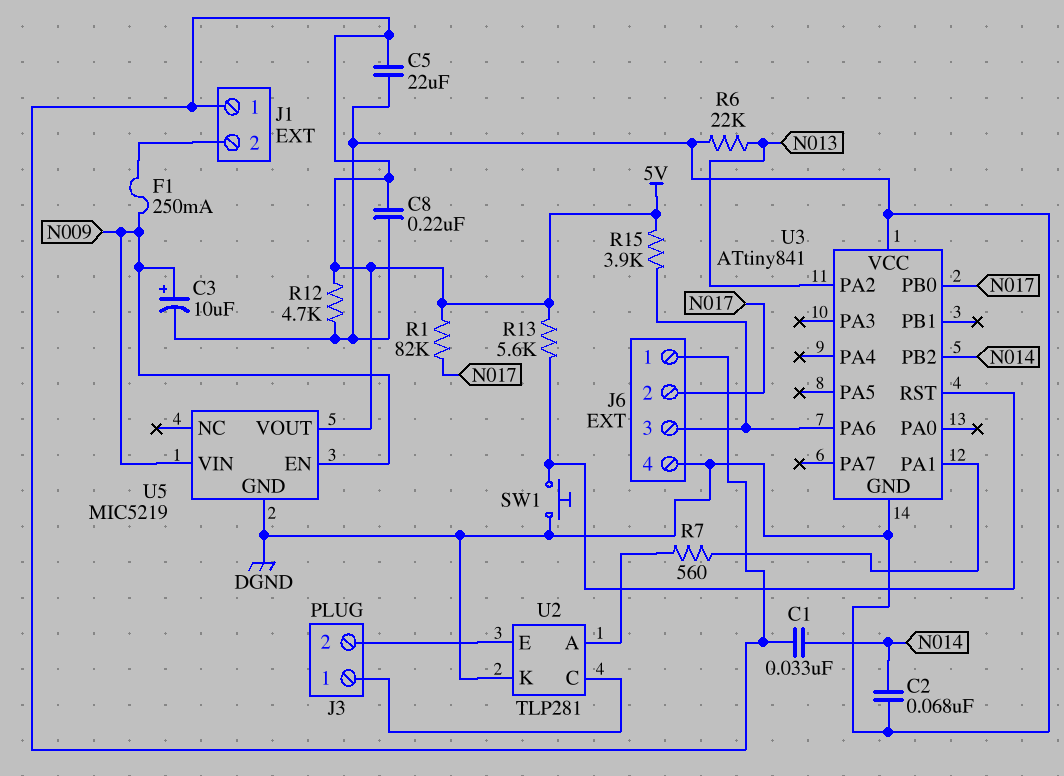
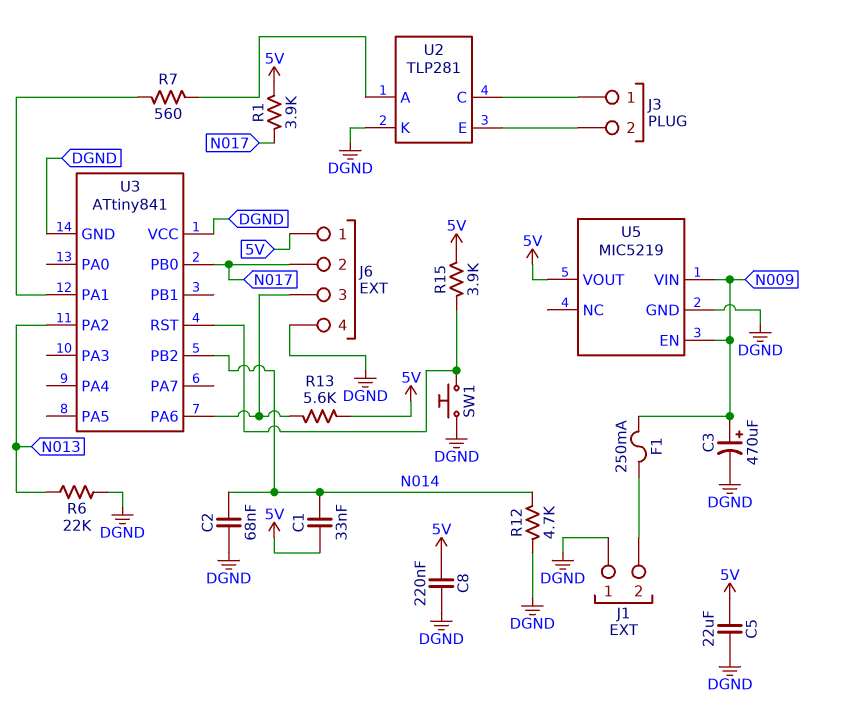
C3: 10uF (plus N009, minus DGND) -> 470uF (plus N009, minus DGND)
J1 pin 1: 5V -> DGND
R1: 82k (5V, N017) -> 3.9k (5V, N017)
R12: 4.7k (5V, DGND) -> 4.7k (DGND, N014)
R13: 5.6k (5V, U3/RST) -> 5.6k (5V, J6/3)
R15: 3.9k (5V, J6/3) -> 3.9k (5V, U3/RST)

